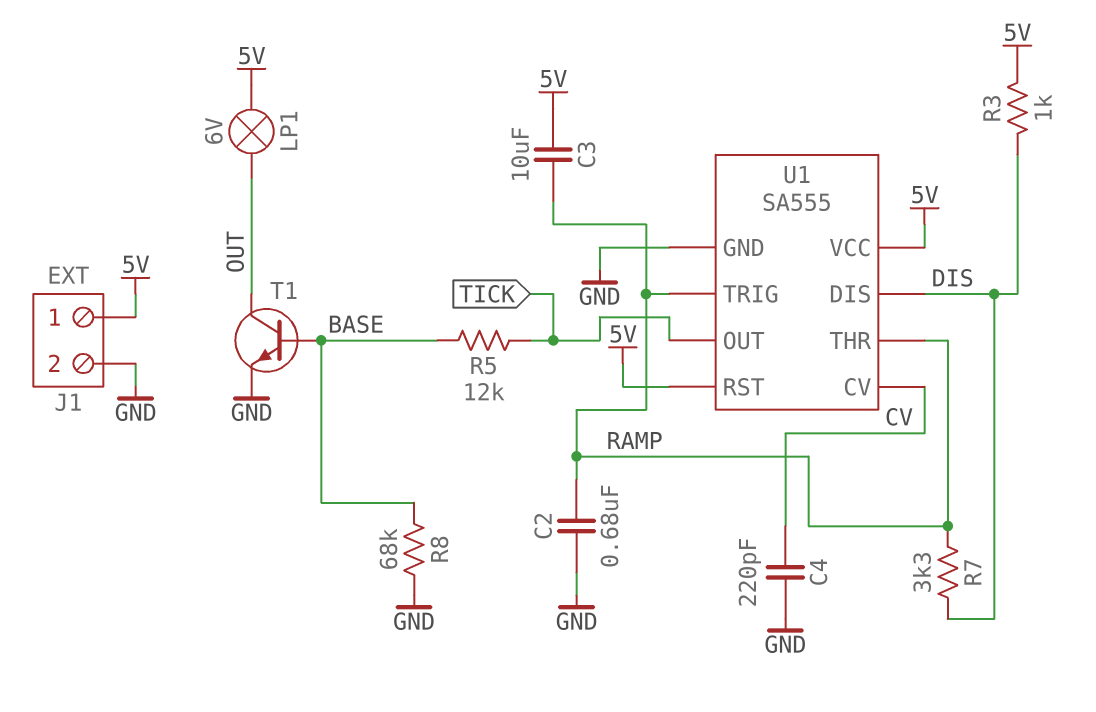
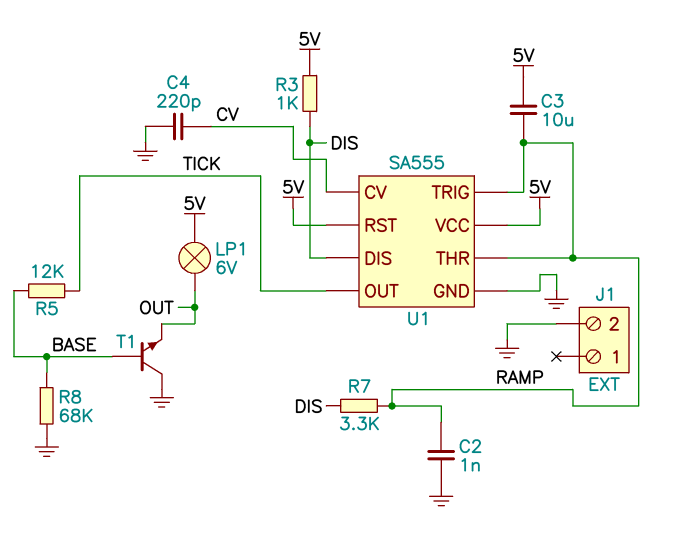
C2: 680nF (GND, RAMP) -> 1nF (GND, RAMP)
J1 pin 1: 5V -> none
T1: NPN (B BASE, C OUT, E GND) -> NPN (B BASE, C GND, E OUT)

